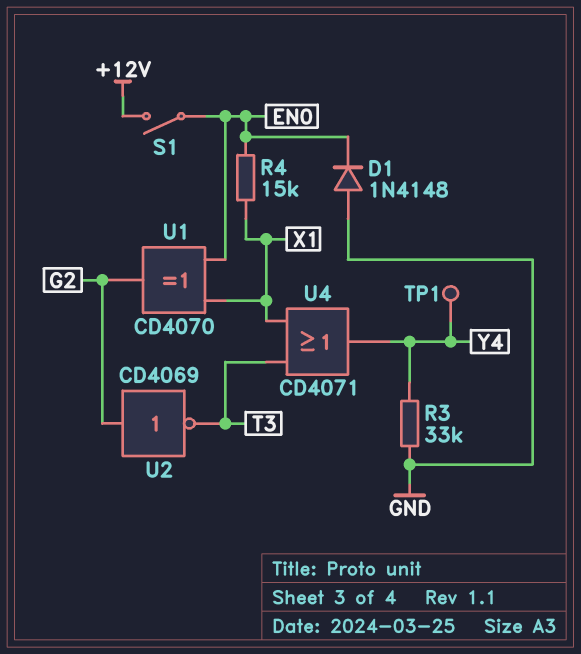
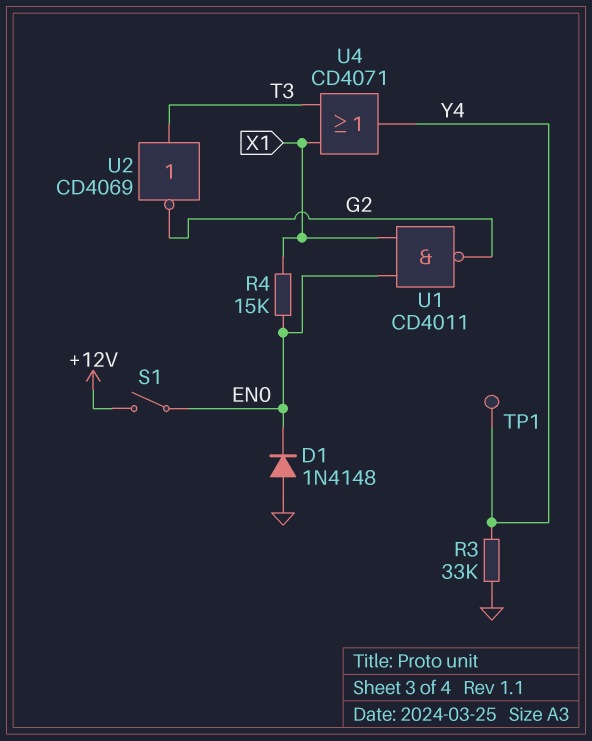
U1: XOR CD4070 (in EN0, in X1, out G2) -> NAND CD4011 (in EN0, in X1, out G2)
U2: NOT CD4069 (in G2, out T3) -> NOT CD4069 (in T3, out G2)

